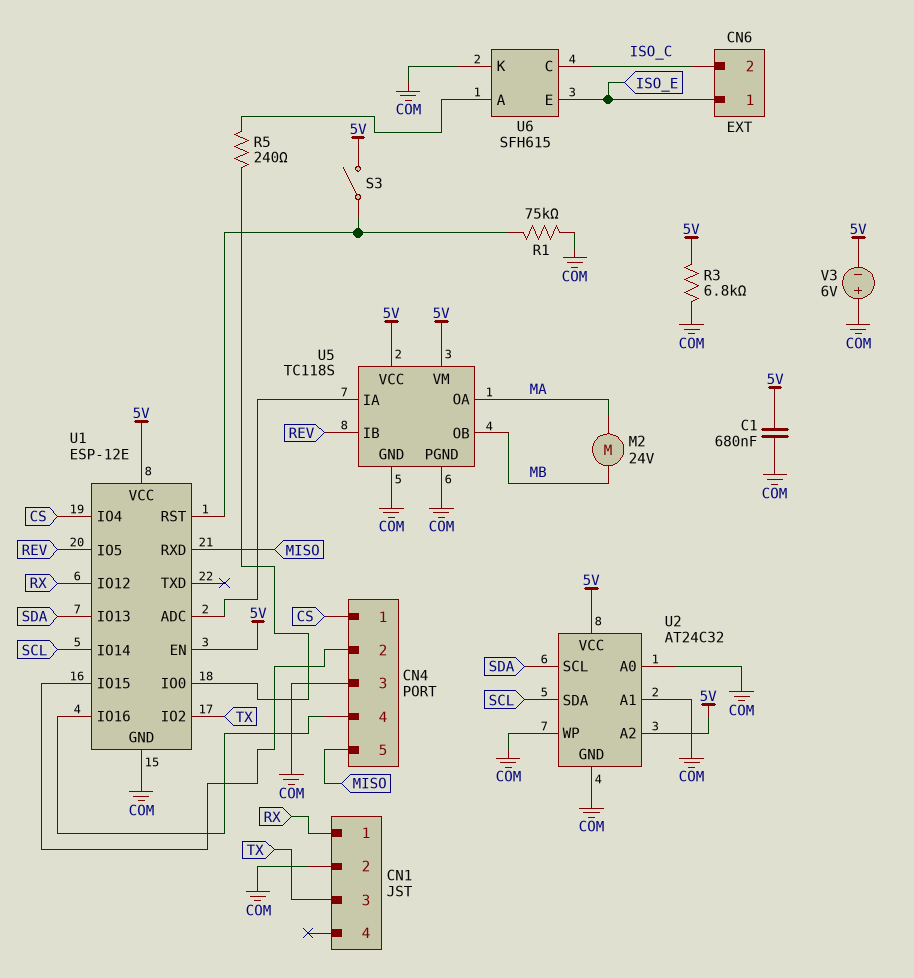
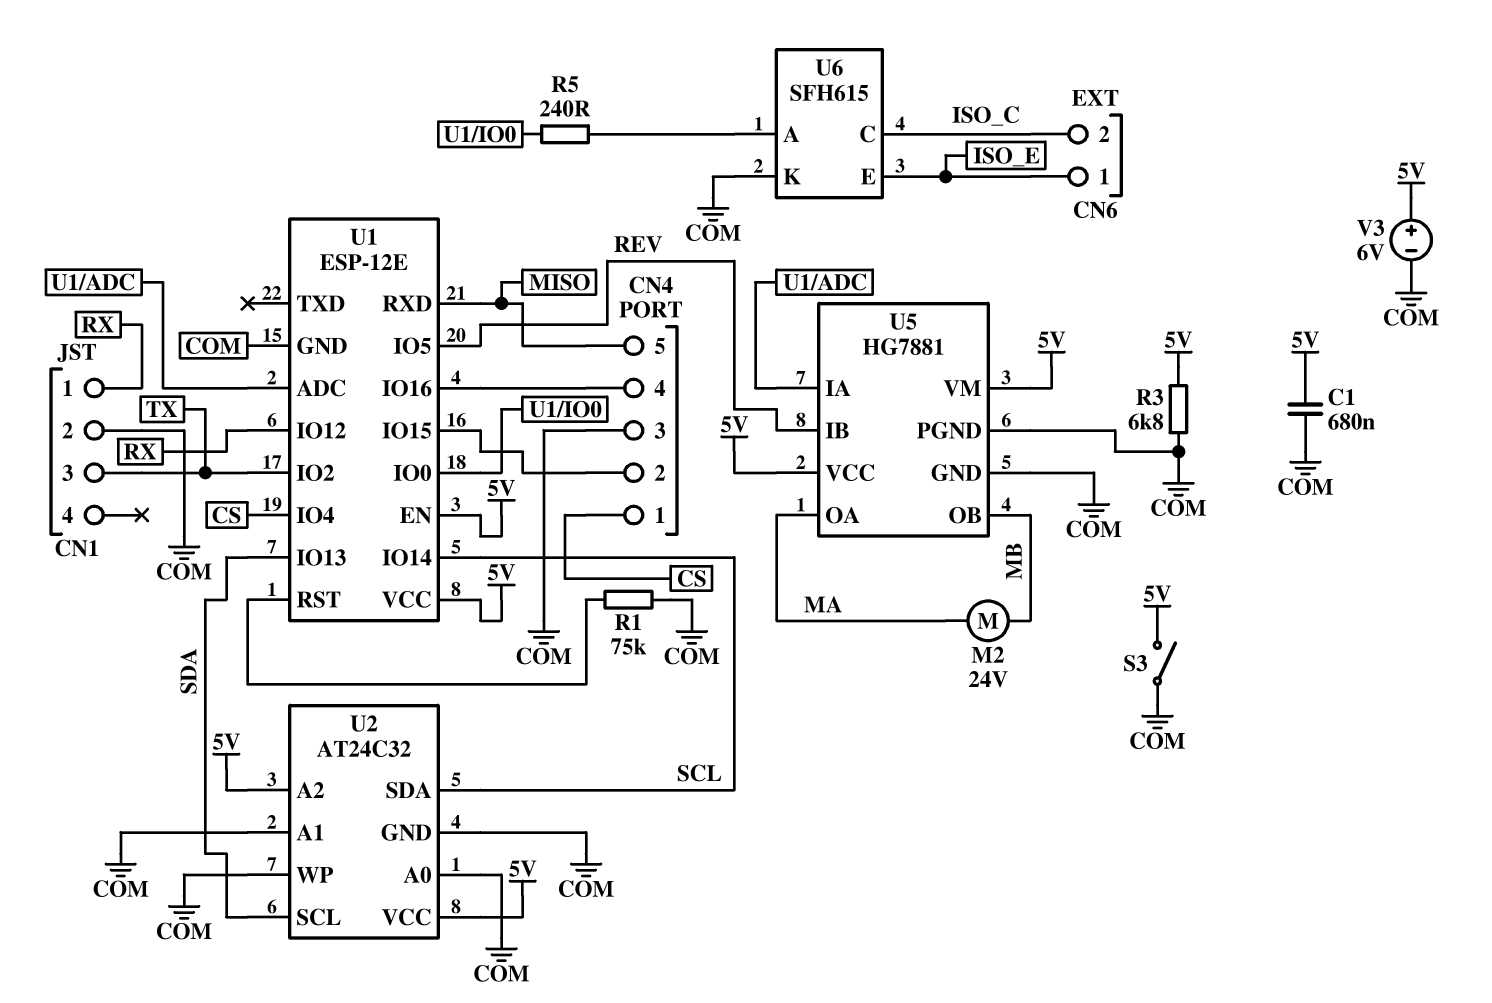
S3: switch (5V, U1/RST) -> switch (5V, COM)
U5: TC118S -> HG7881
V3: 6V (plus COM, minus 5V) -> 6V (plus 5V, minus COM)

